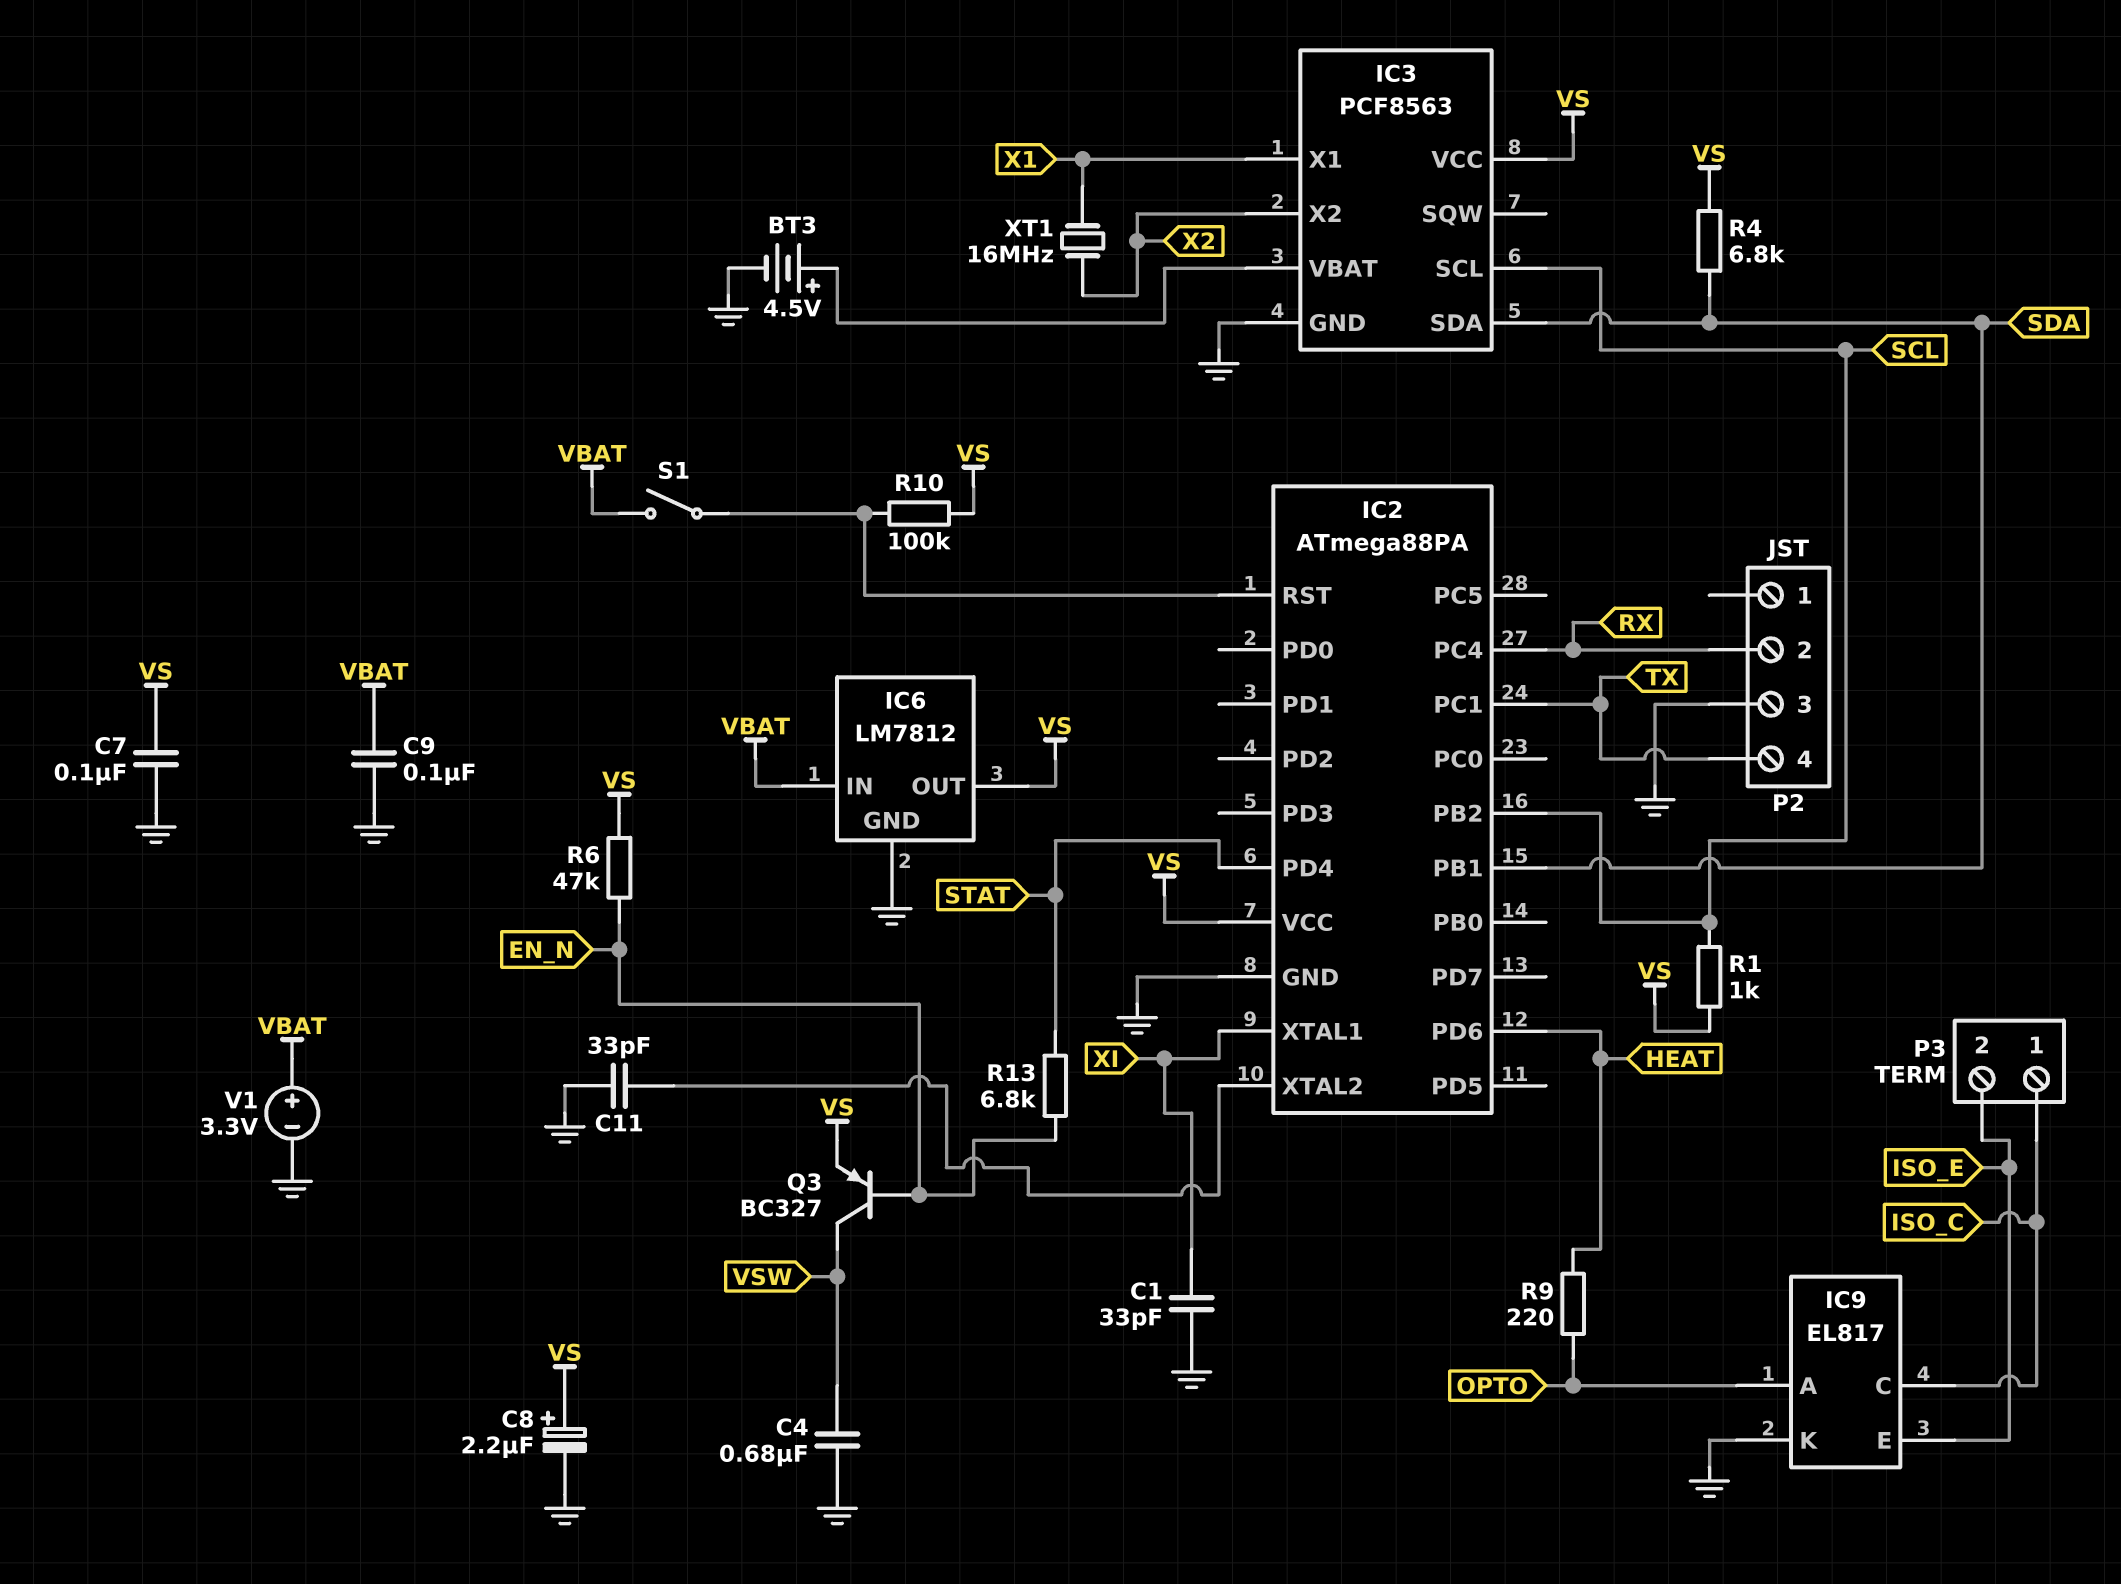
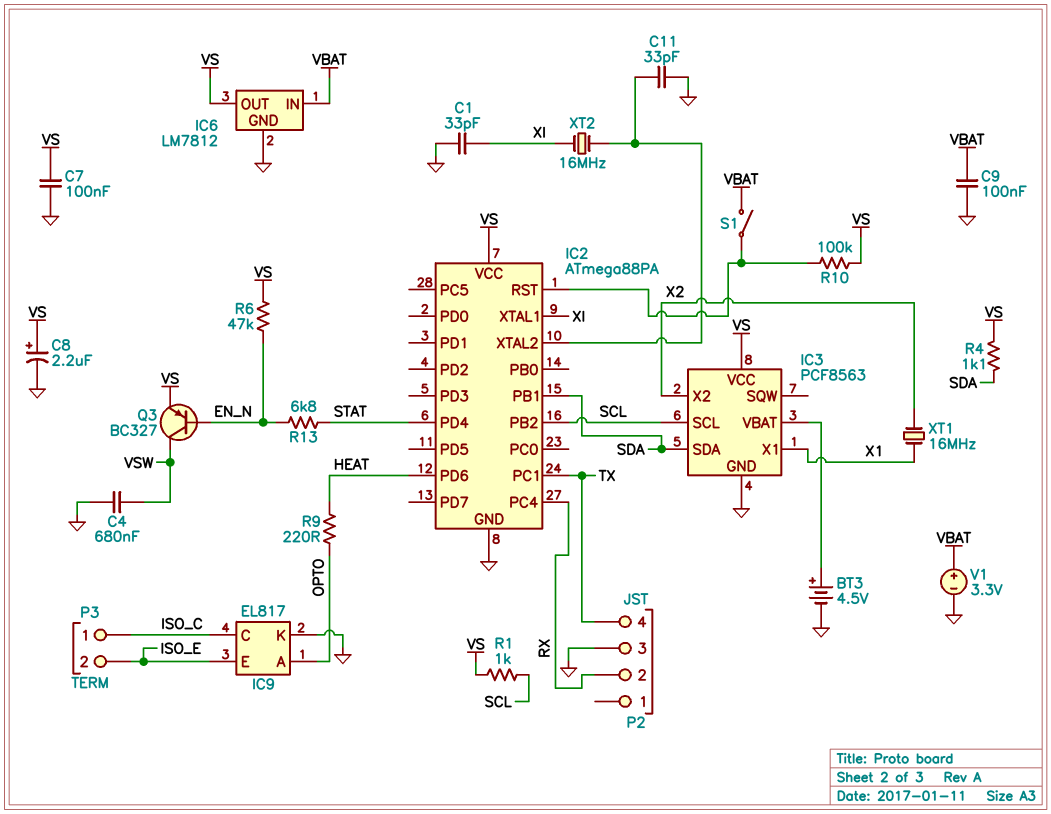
R4: 6.8k (SDA, VS) -> 1.1k (SDA, VS)
XT2: none -> 16MHz (IC2/XTAL2, XI)

